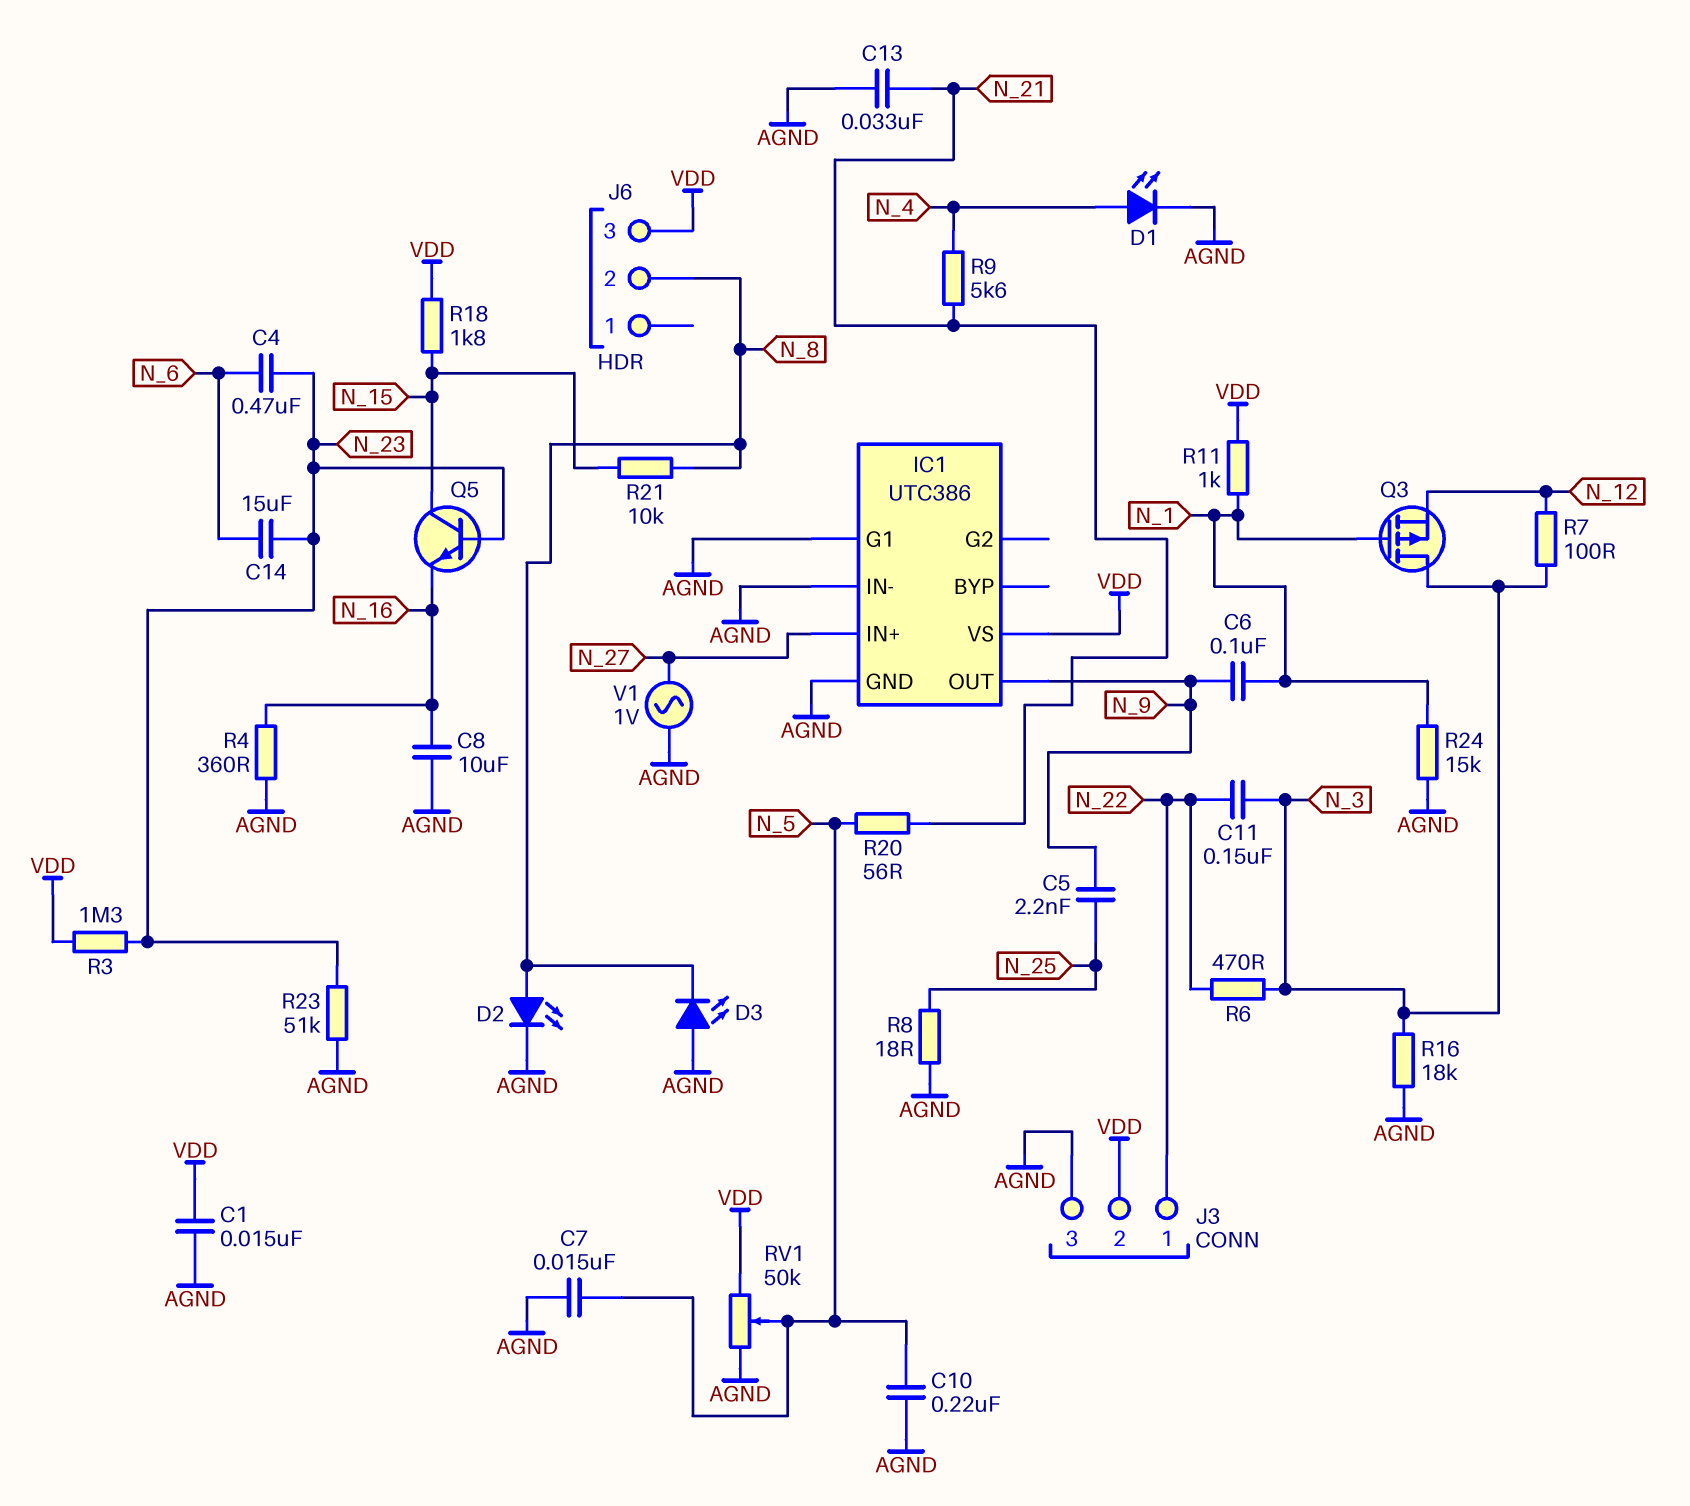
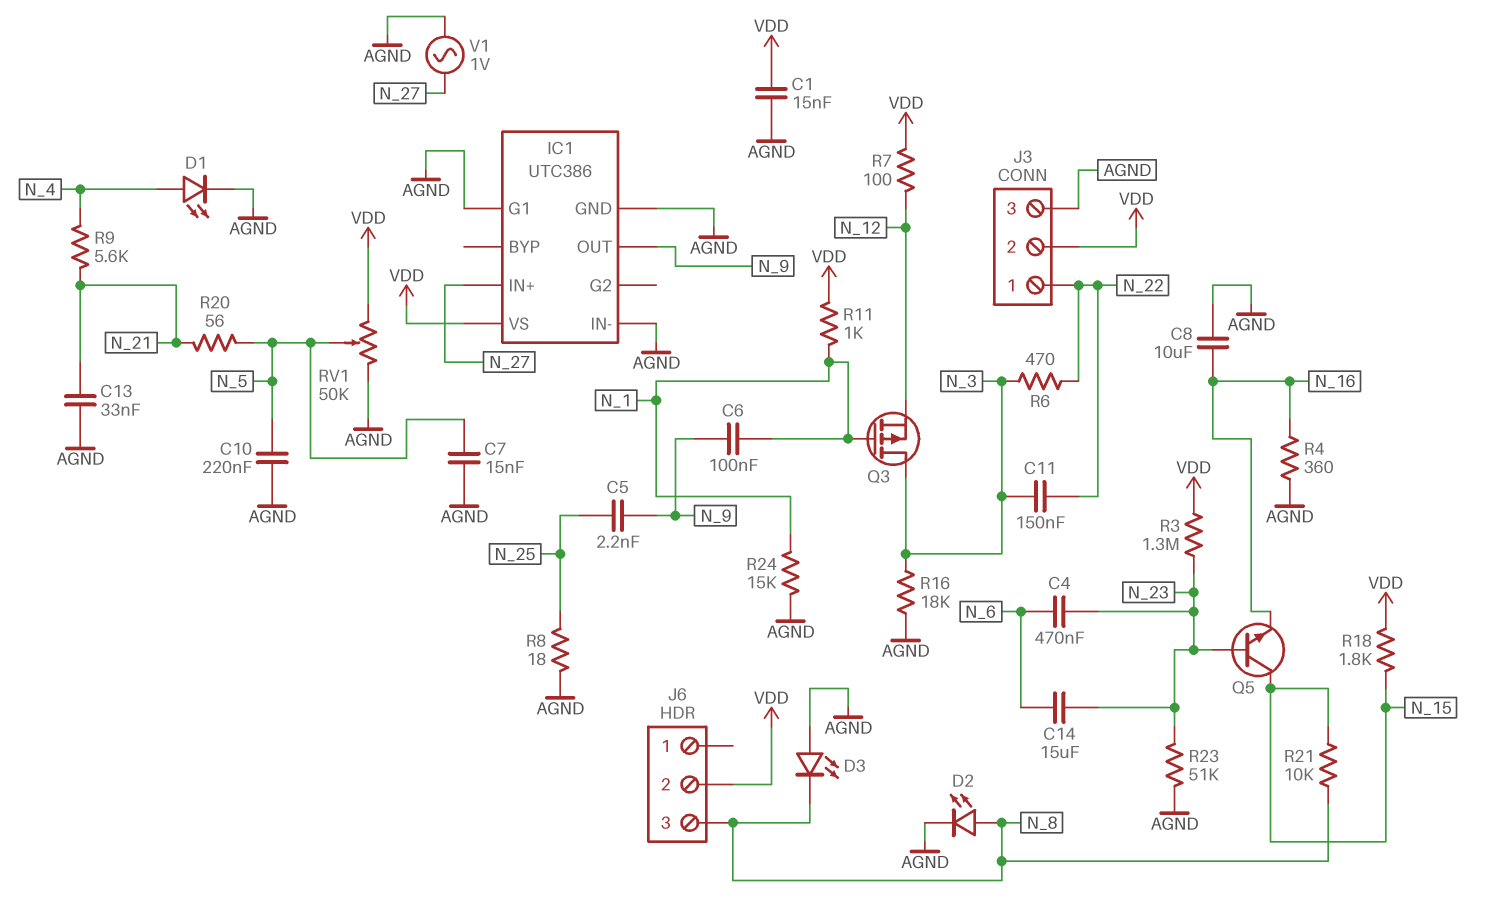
J6 pin 2: N_8 -> VDD
J6 pin 3: VDD -> N_8
R7: 100 (N_3, N_12) -> 100 (N_12, VDD)

